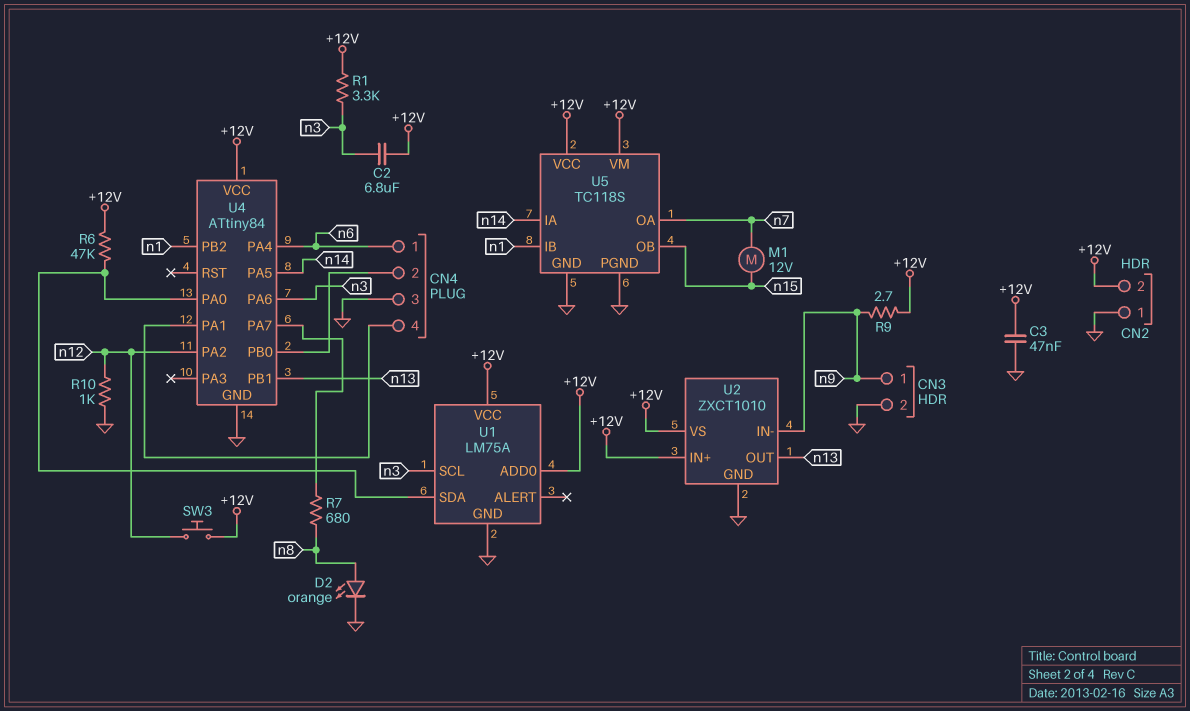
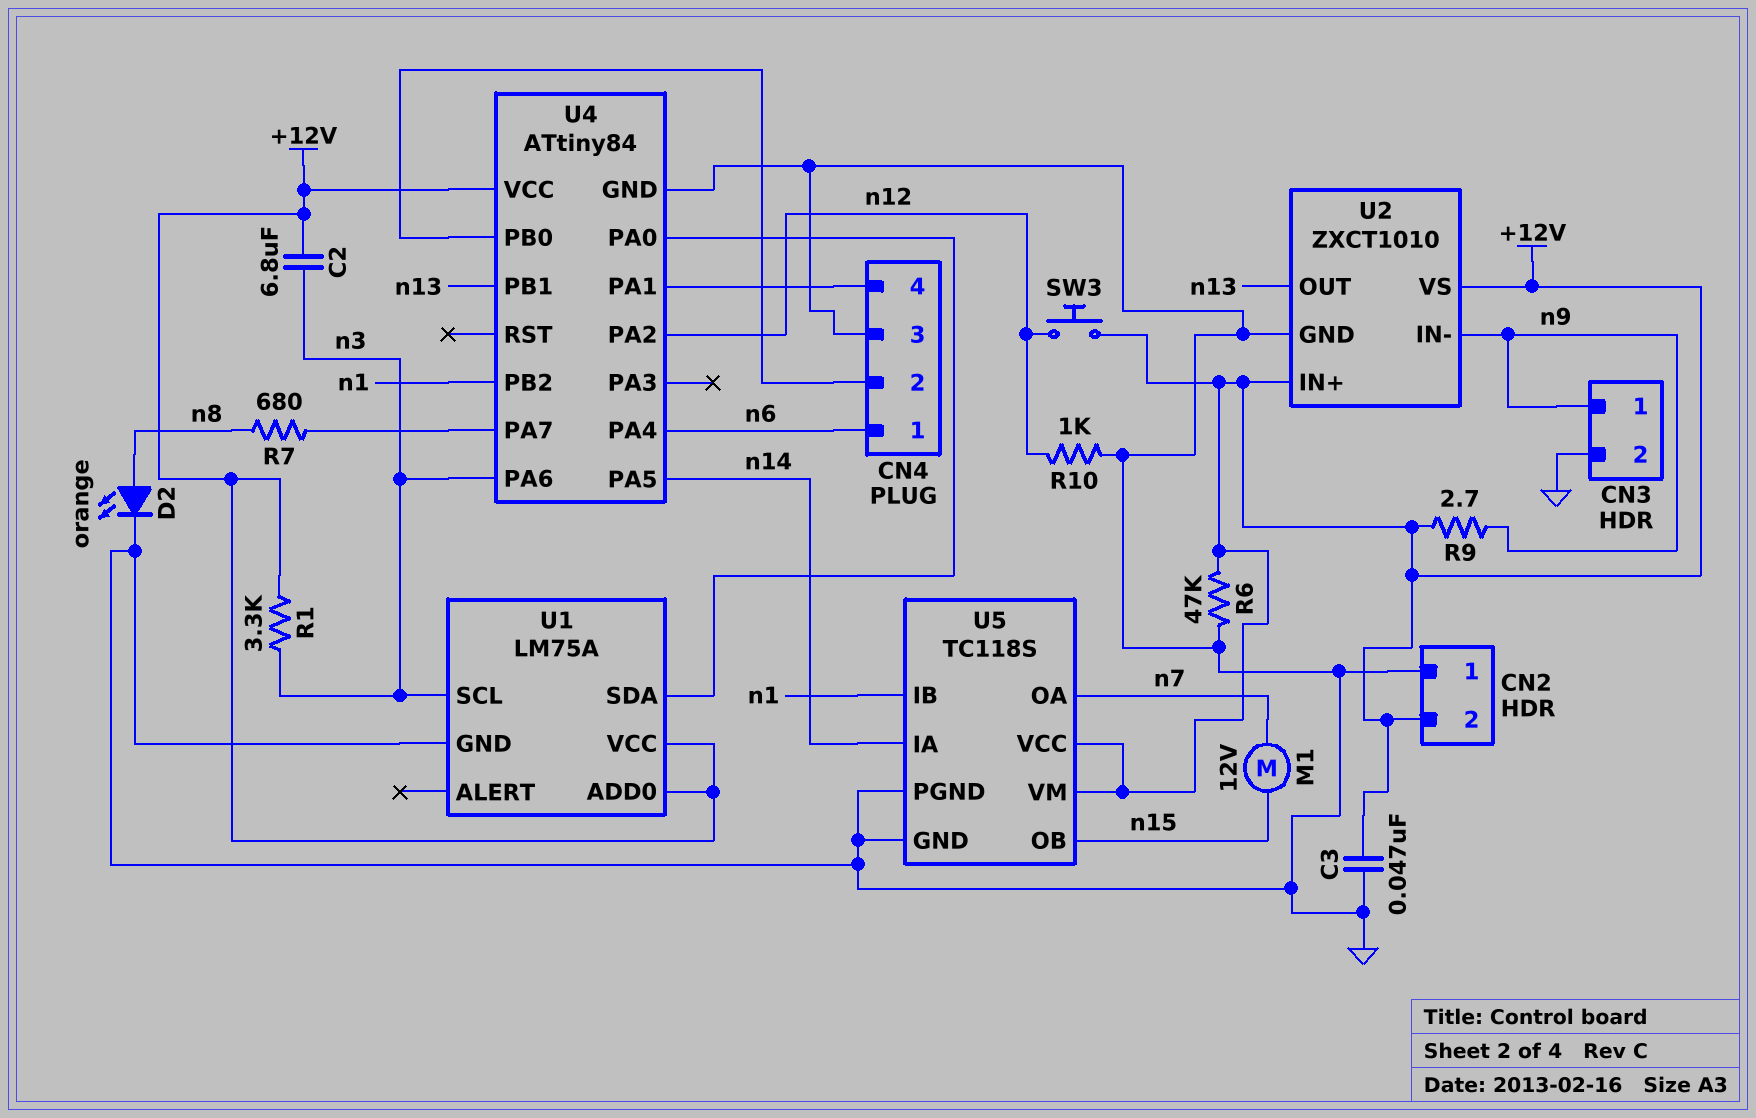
R6: 47k (+12V, U1/SDA) -> 47k (+12V, GND)

